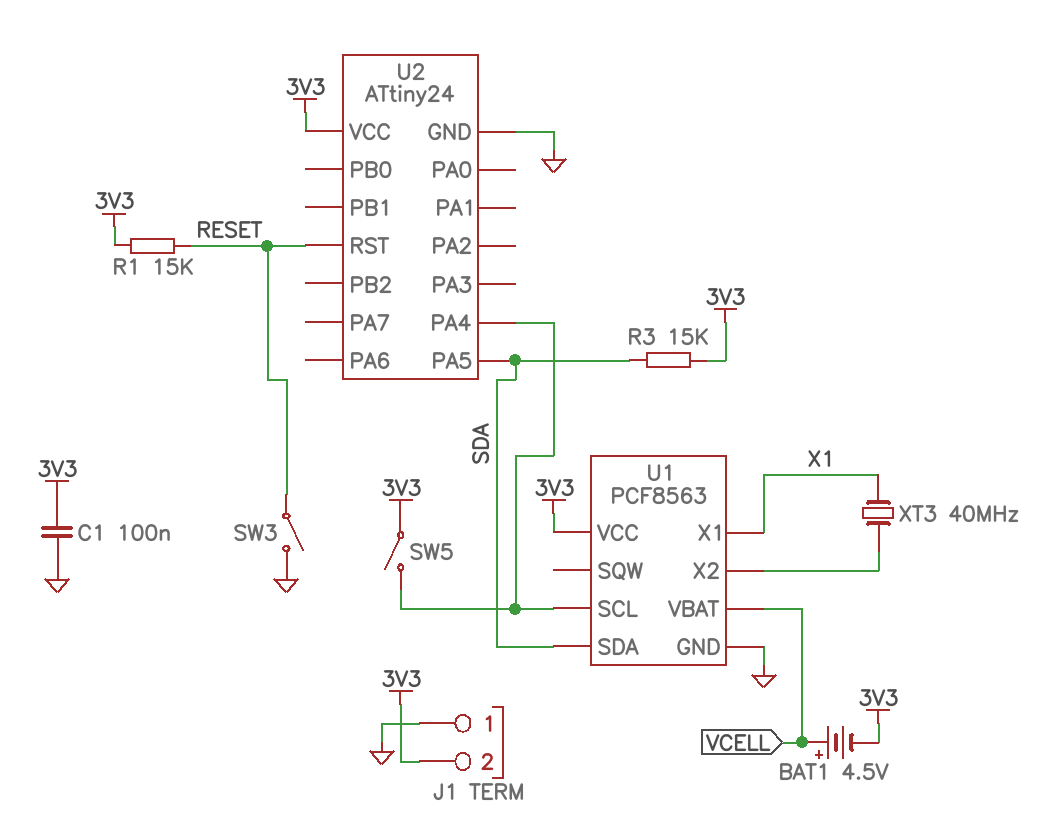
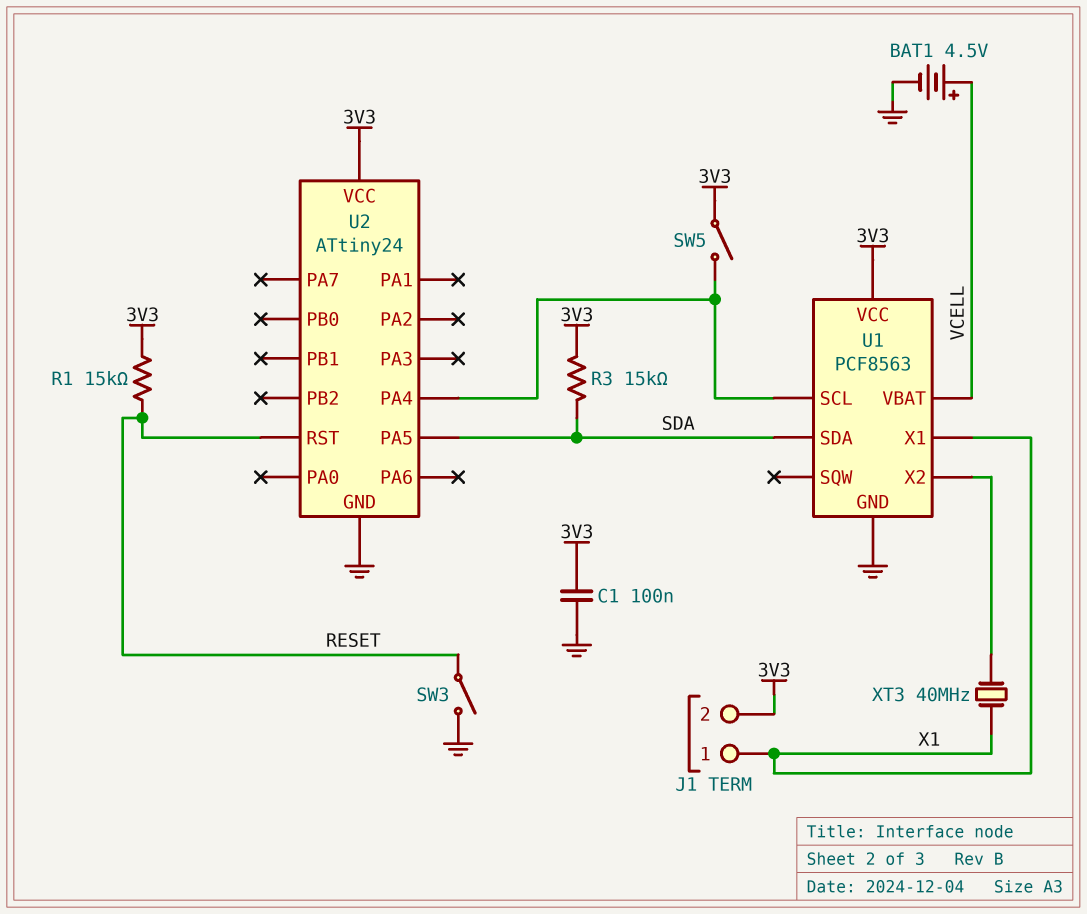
BAT1: 4.5V (plus VCELL, minus 3V3) -> 4.5V (plus VCELL, minus GND)
J1 pin 1: GND -> X1

